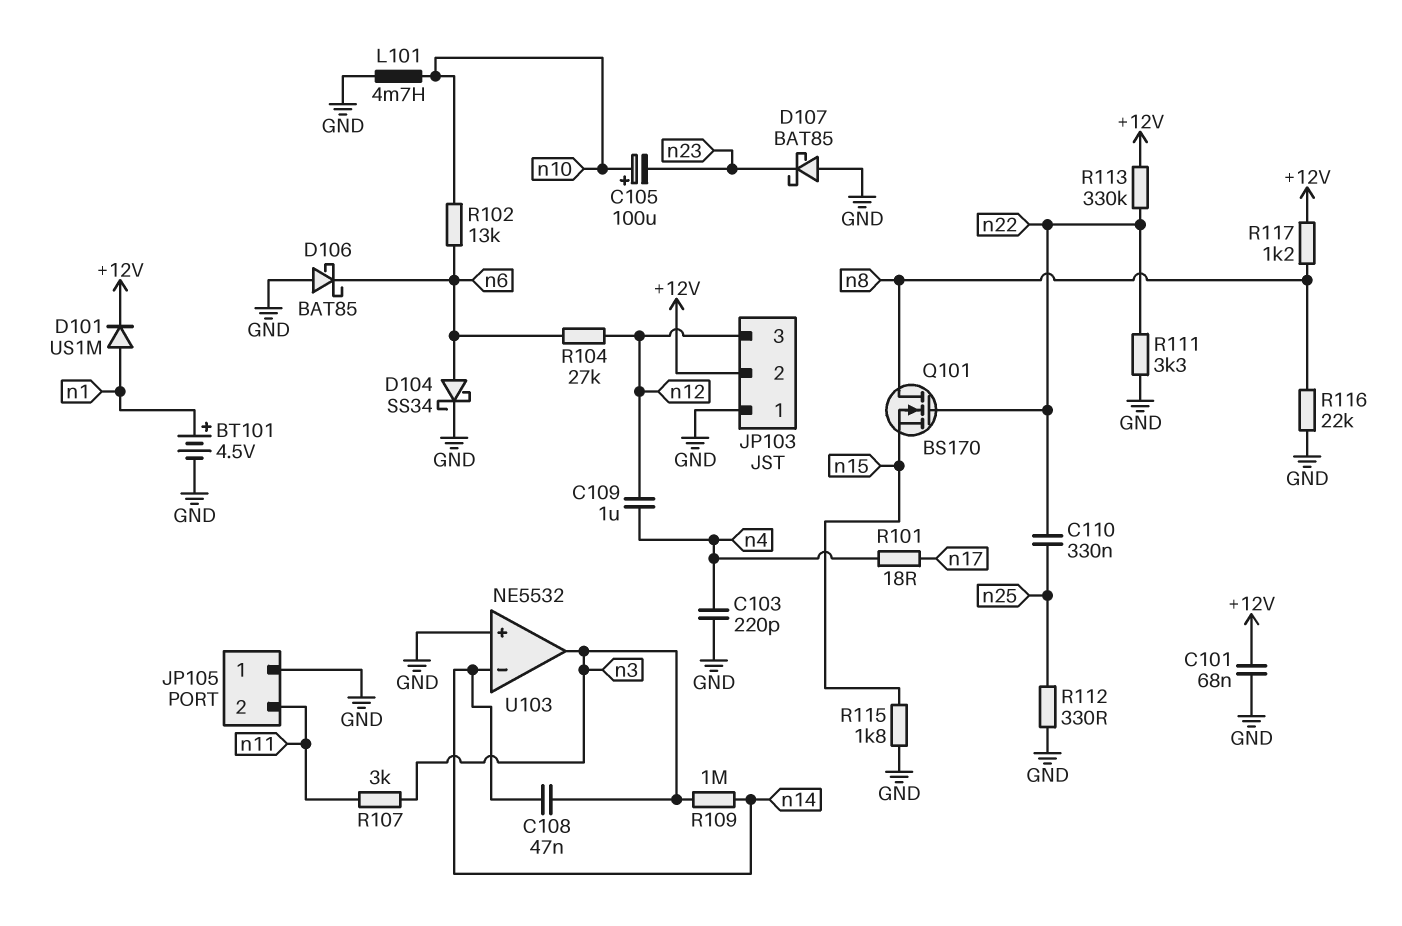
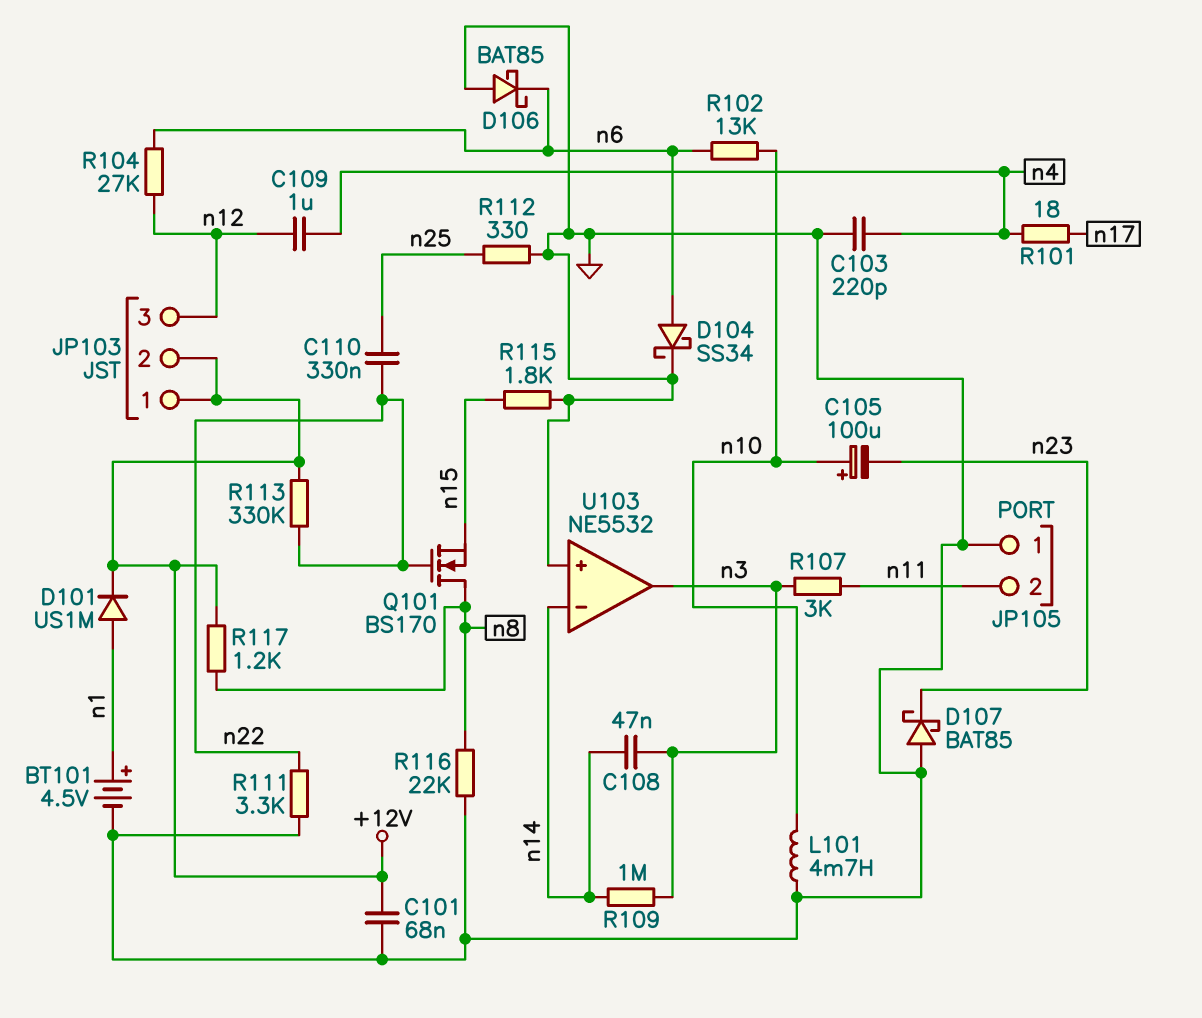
JP103 pin 1: GND -> +12V

